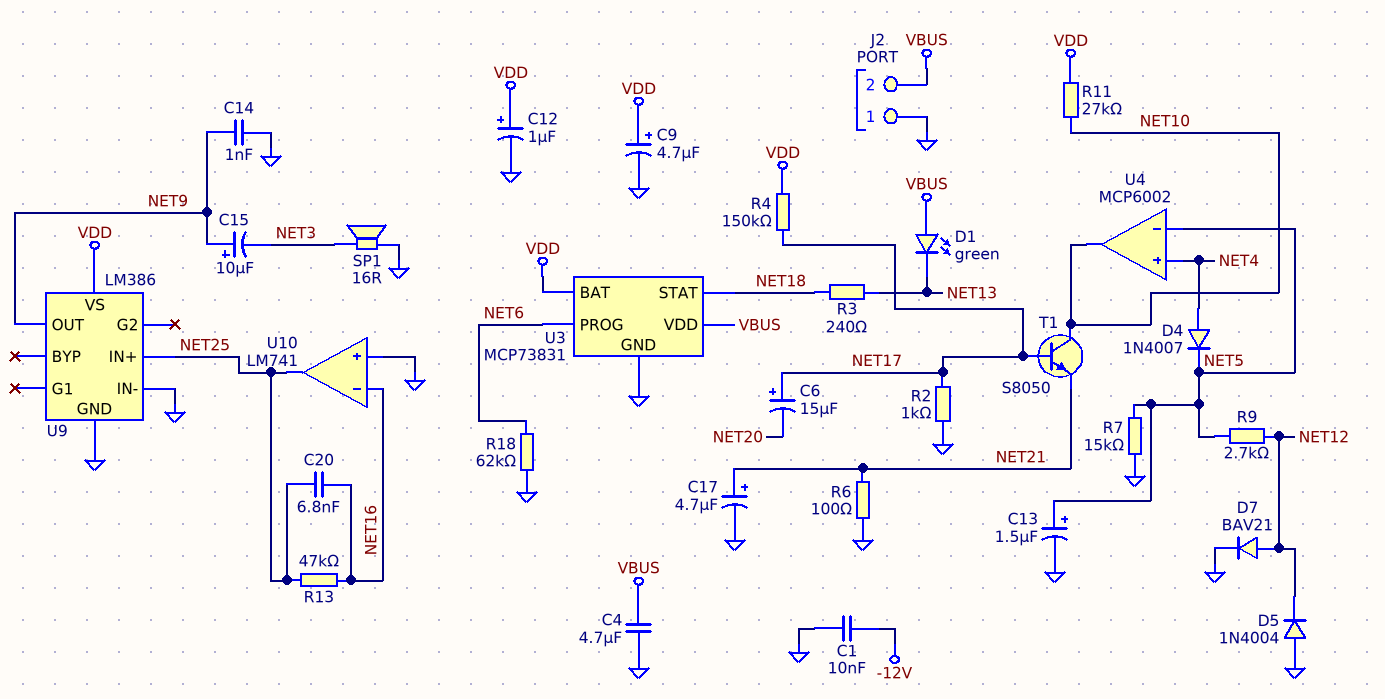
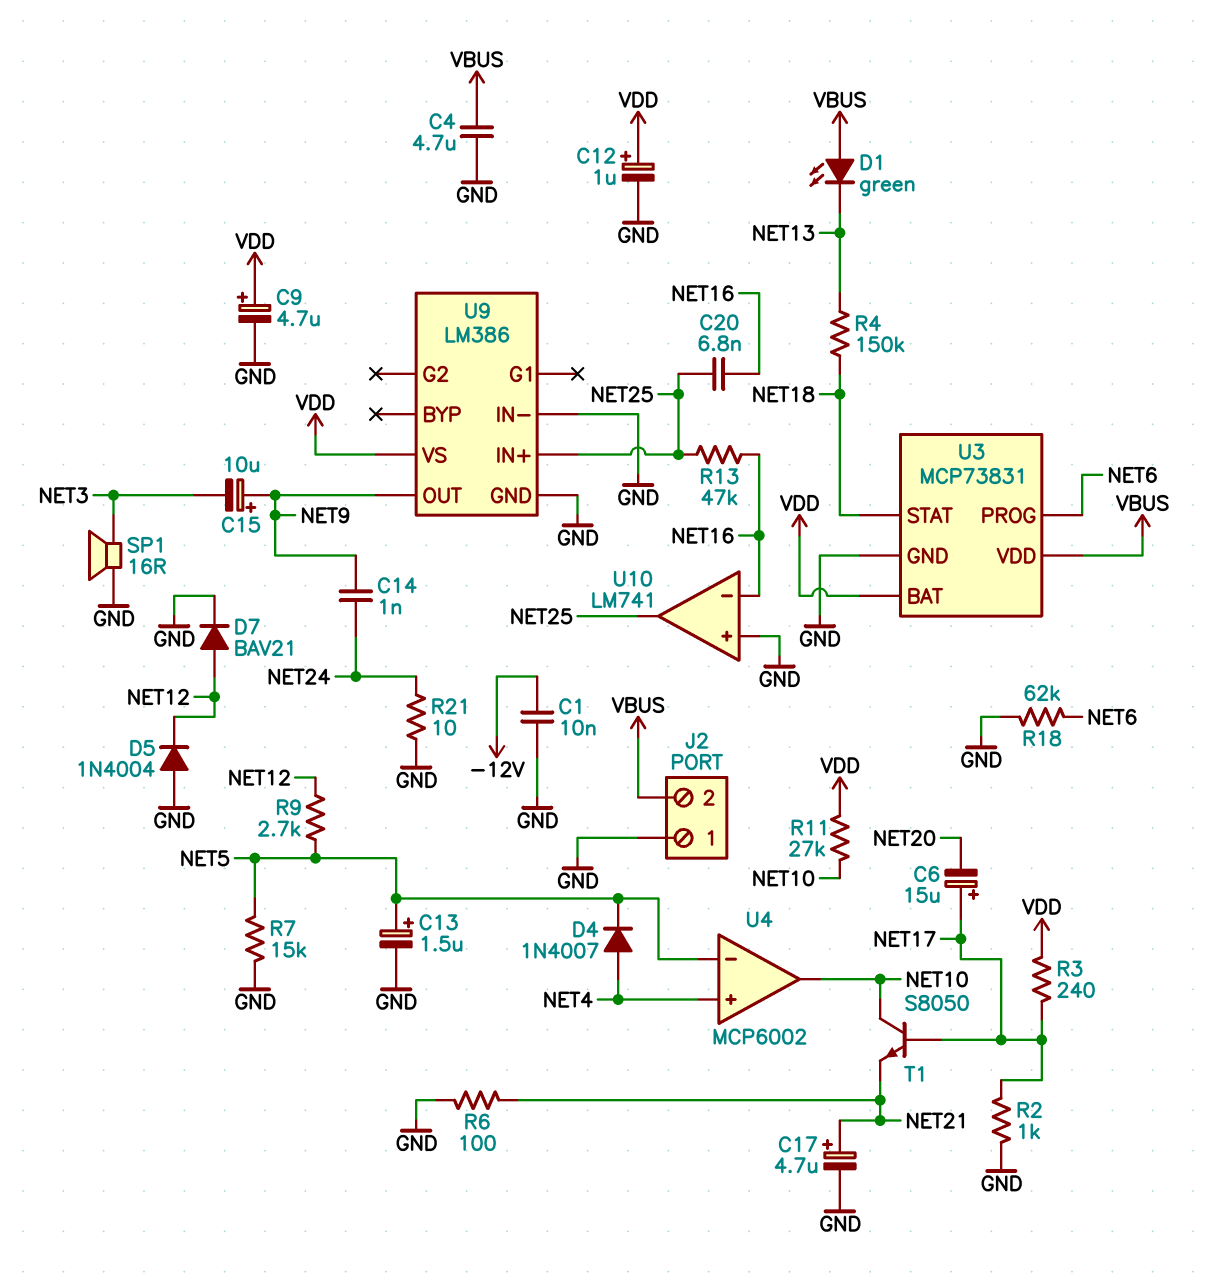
C14: 1nF (GND, NET9) -> 1nF (NET9, NET24)
R3: 240 (NET13, NET18) -> 240 (NET17, VDD)
R4: 150k (NET17, VDD) -> 150k (NET13, NET18)
R21: none -> 10 (GND, NET24)

